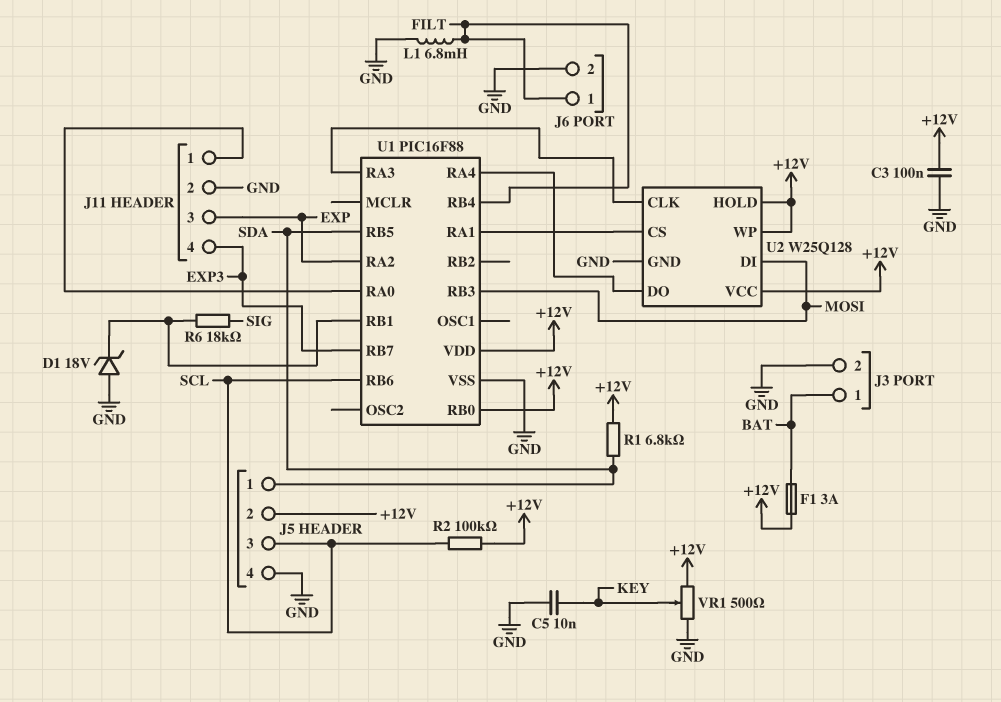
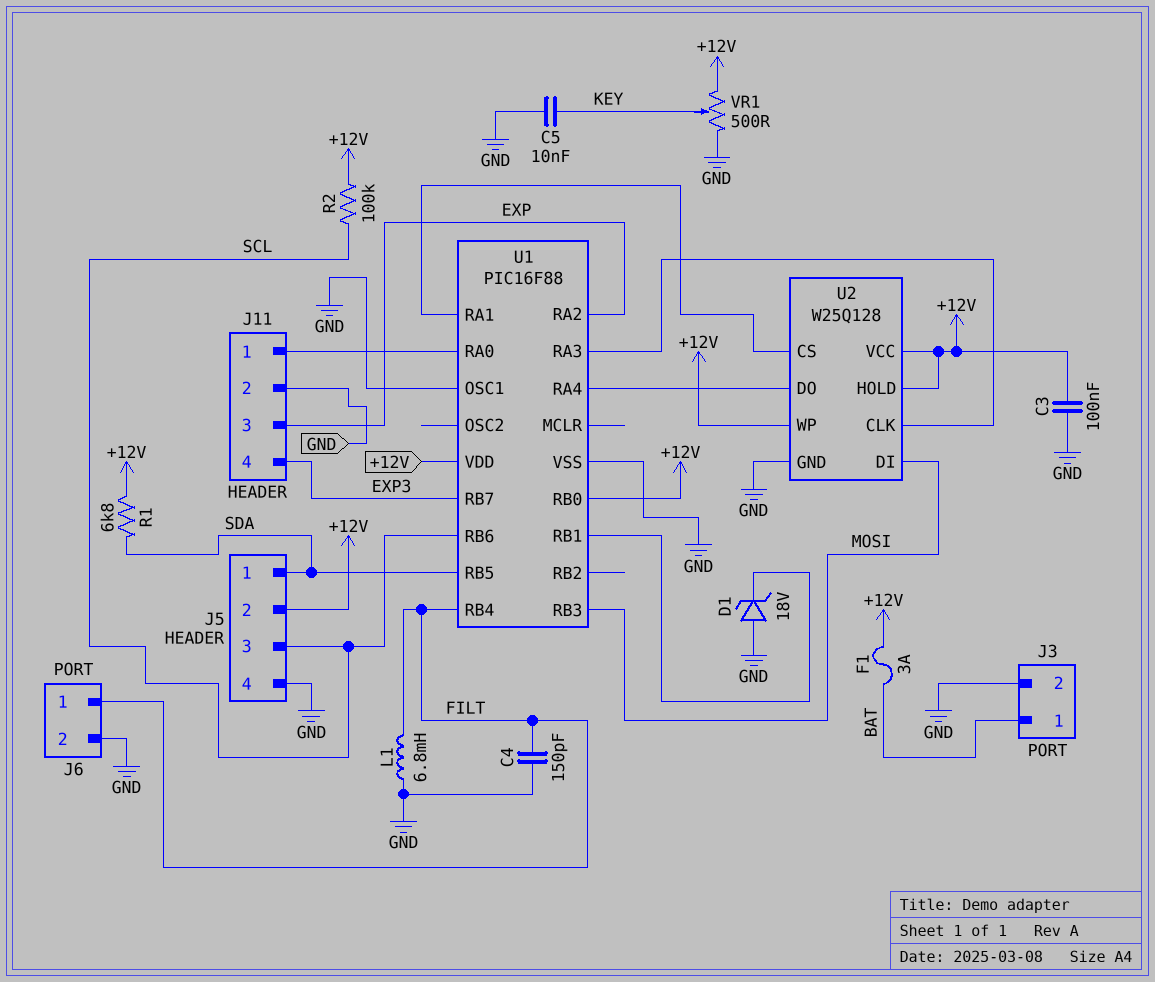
C4: none -> 150pF (FILT, GND)
R6: 18k (SIG, U1/RB1) -> none
U1 pin OSC1: none -> GND

